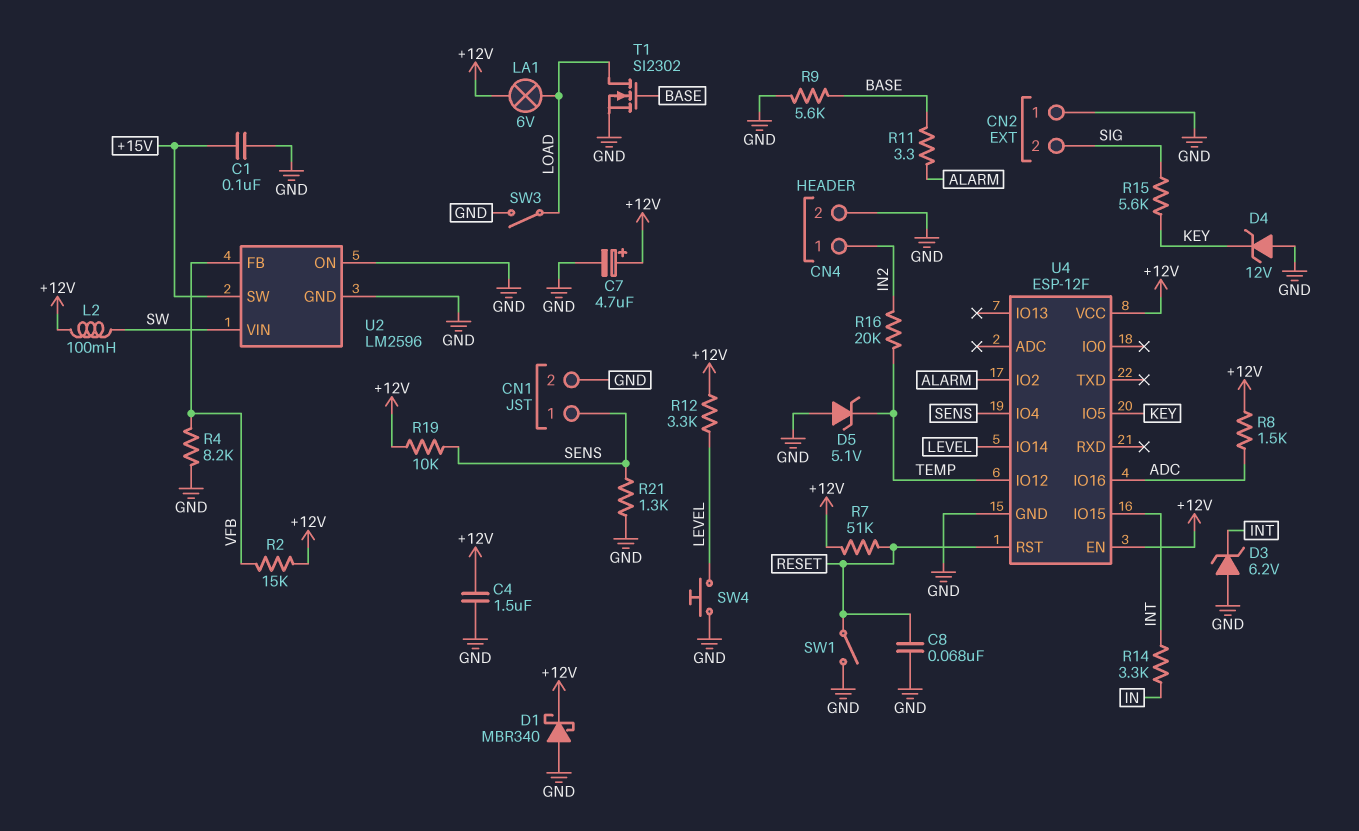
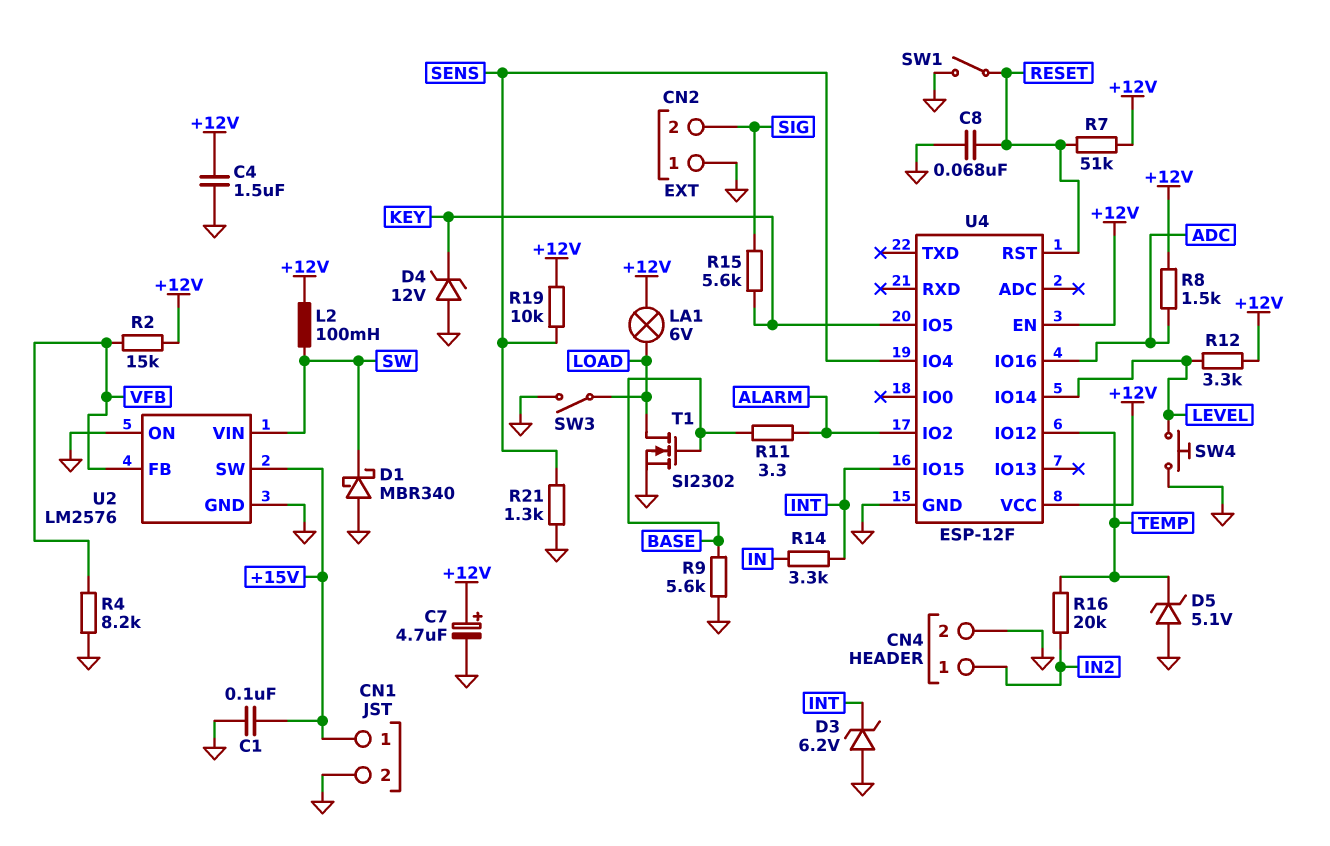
CN1 pin 1: SENS -> +15V
D1: schottky MBR340 (A GND, K +12V) -> schottky MBR340 (A GND, K SW)
U2: LM2596 -> LM2576

